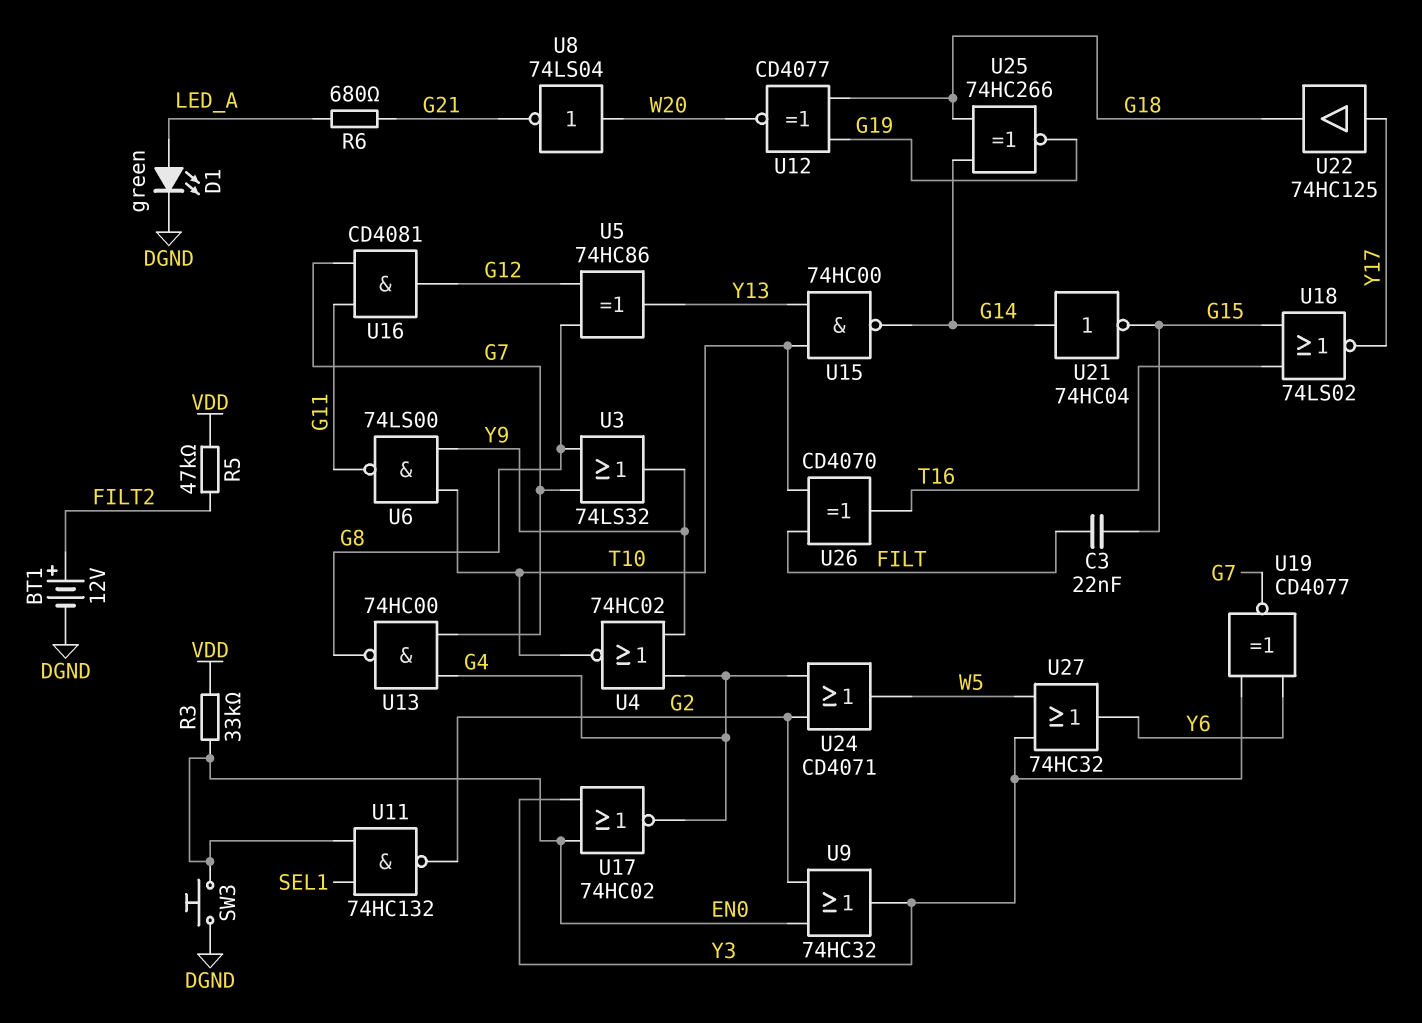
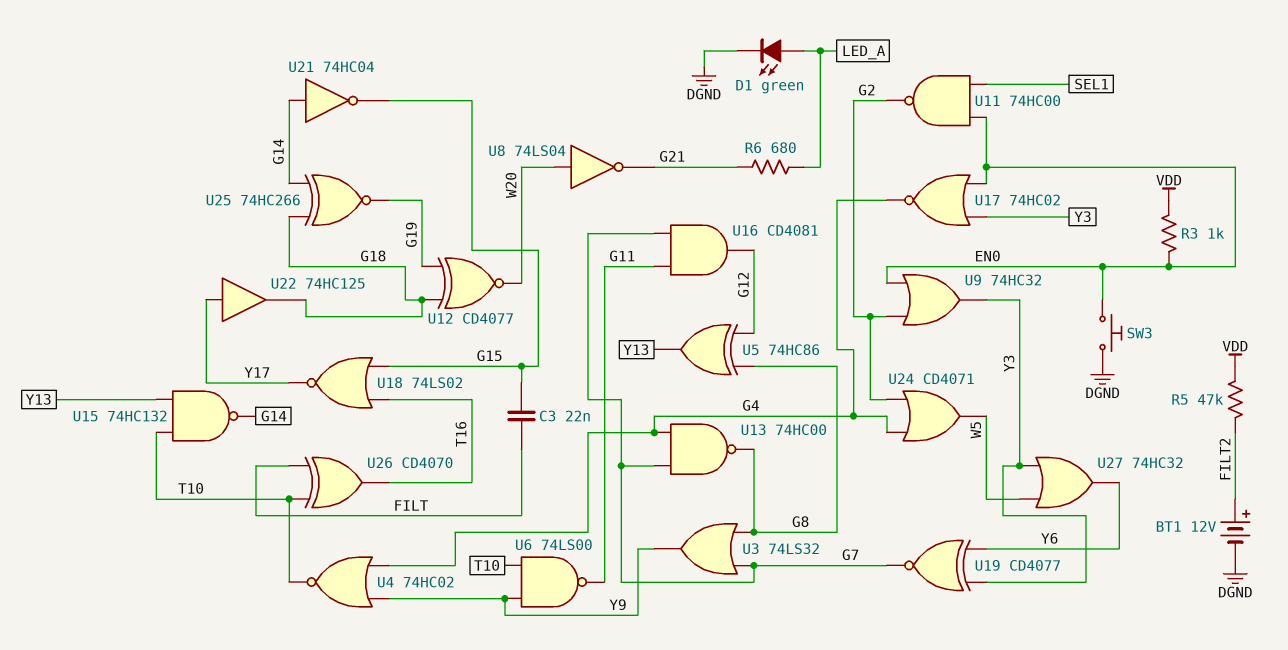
R3: 33k (EN0, VDD) -> 1k (EN0, VDD)
U11: NAND 74HC132 (in EN0, in SEL1, out G2) -> NAND 74HC00 (in EN0, in SEL1, out G2)
U15: NAND 74HC00 (in T10, in Y13, out G14) -> NAND 74HC132 (in T10, in Y13, out G14)

